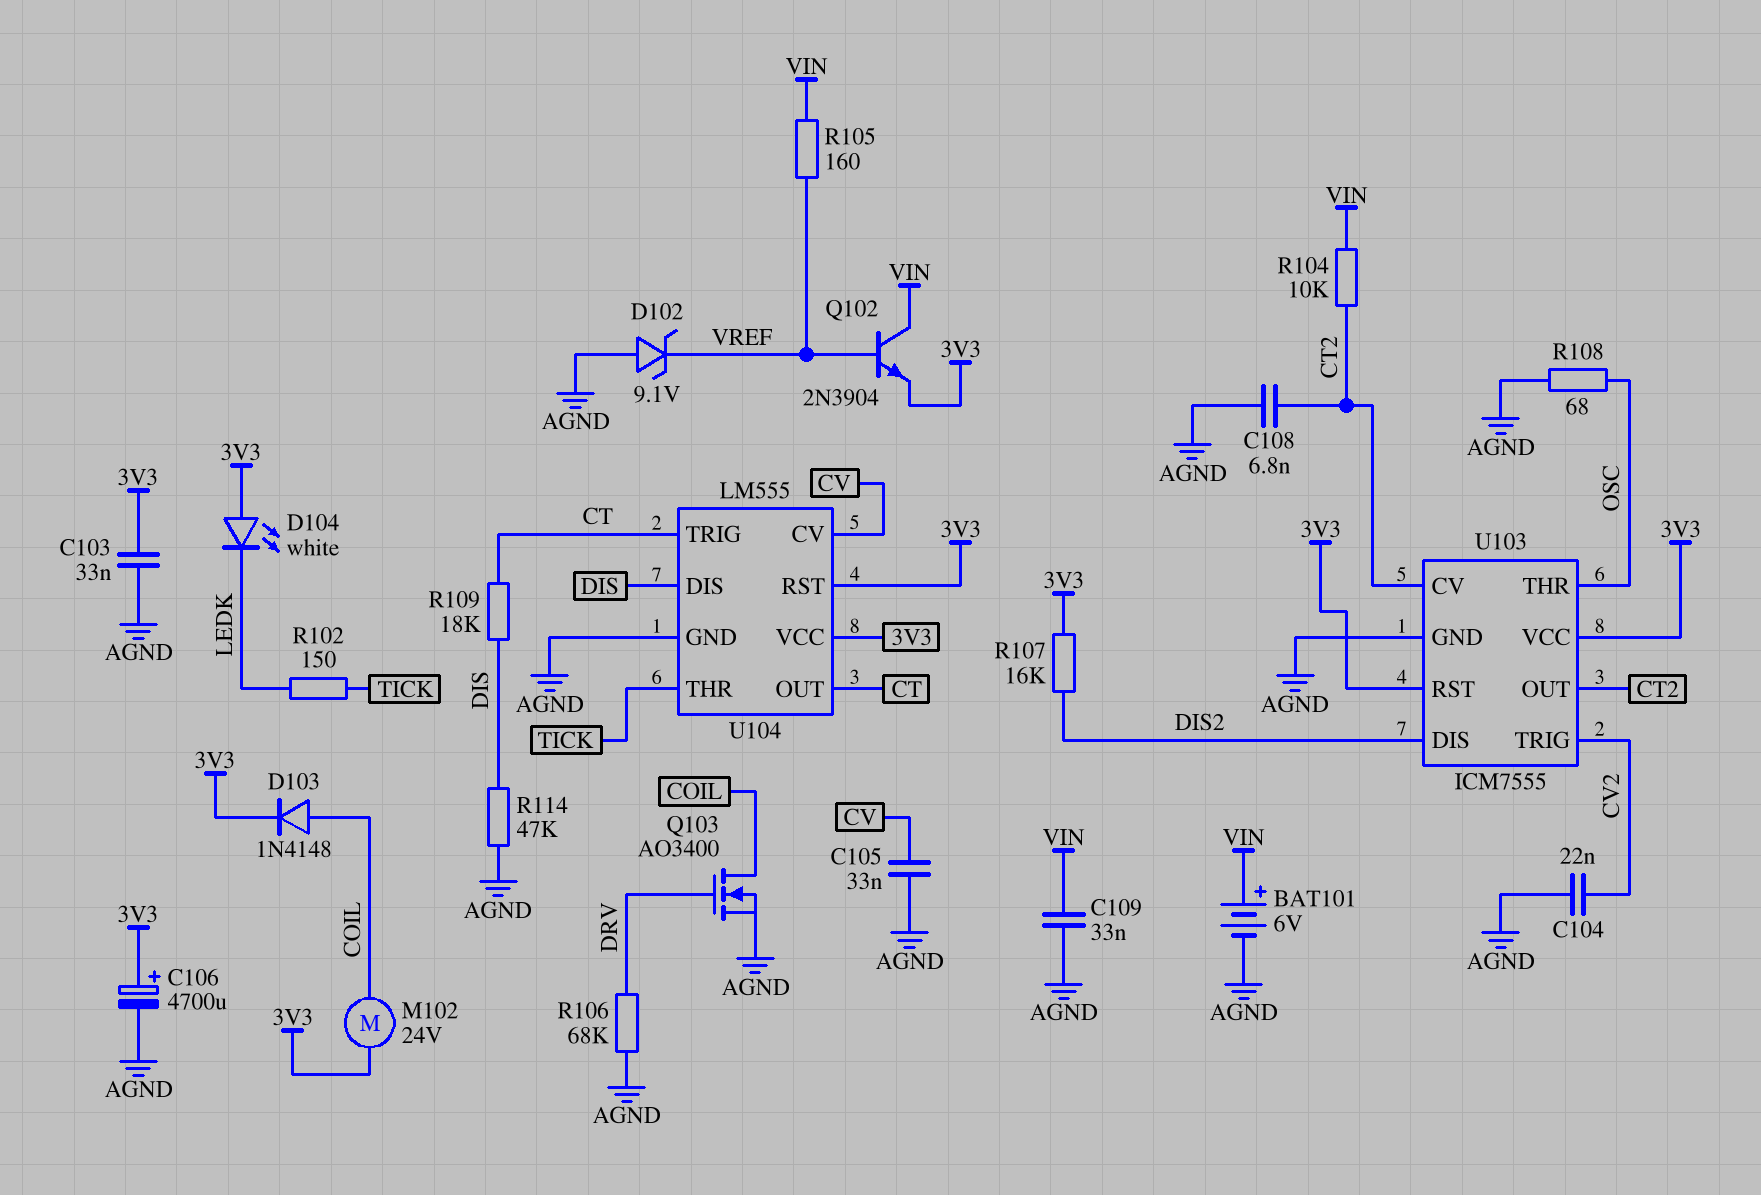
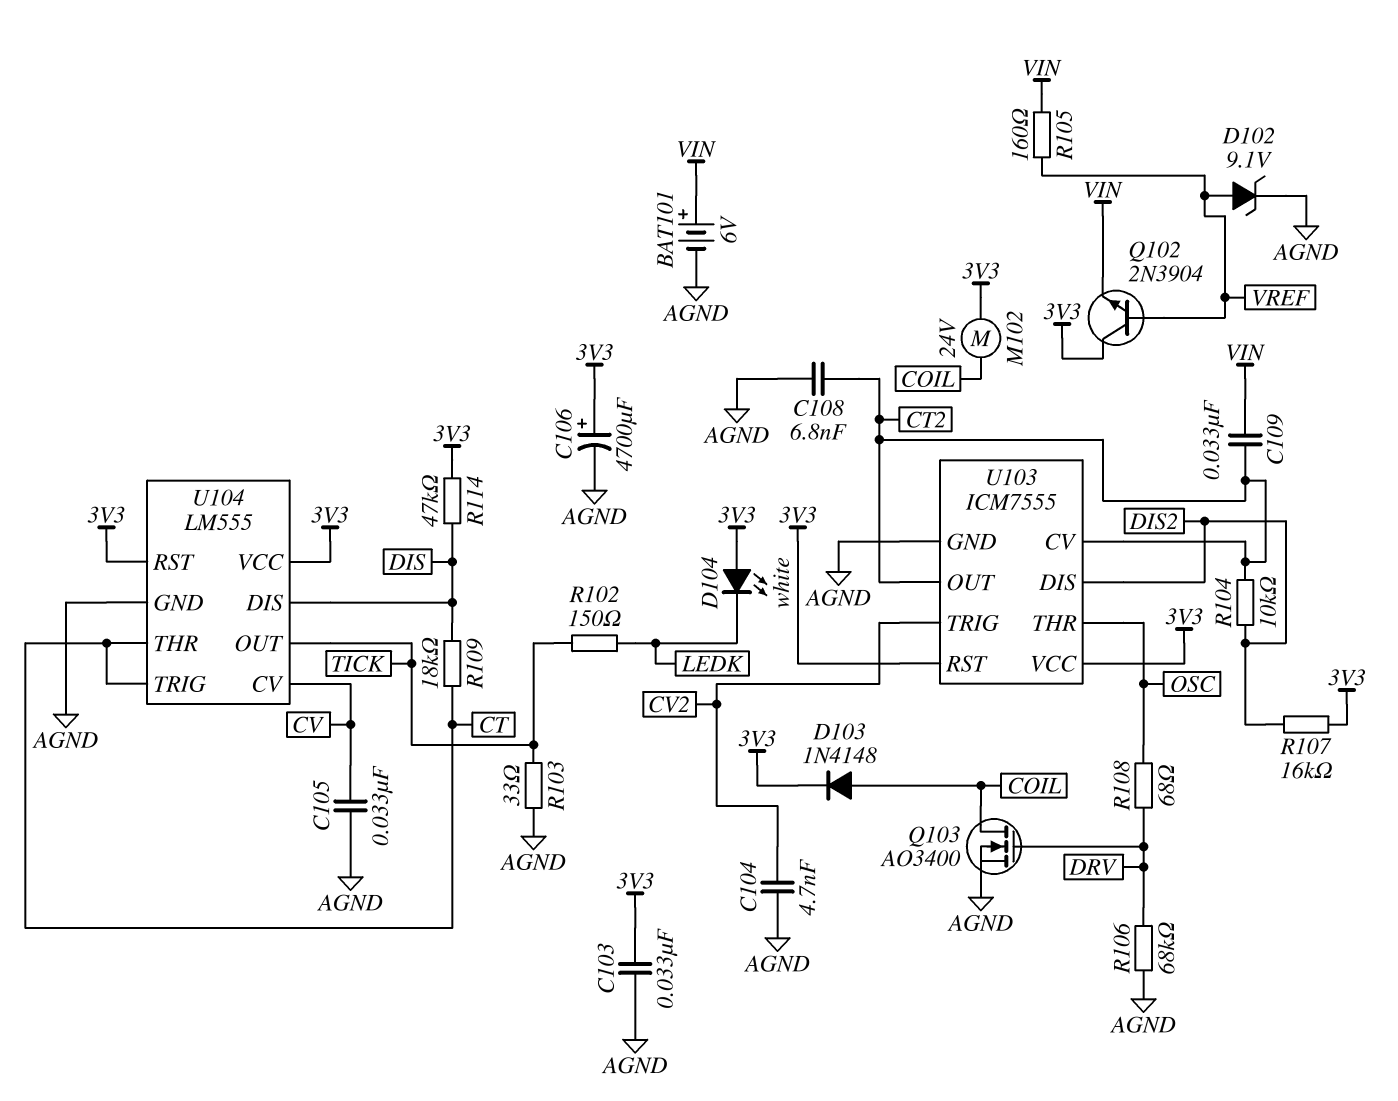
C104: 22nF (AGND, CV2) -> 4.7nF (AGND, CV2)
C109: 33nF (AGND, VIN) -> 33nF (CT2, VIN)
D102: zener 9.1V (A AGND, K VREF) -> zener 9.1V (A VREF, K AGND)
Q102: NPN 2N3904 (B VREF, C VIN, E 3V3) -> NPN 2N3904 (B VREF, C 3V3, E VIN)
R103: none -> 33 (AGND, TICK)
R104: 10k (CT2, VIN) -> 10k (CT2, DIS2)
R108: 68 (AGND, OSC) -> 68 (DRV, OSC)
R114: 47k (AGND, DIS) -> 47k (3V3, DIS)
U104 pin OUT: CT -> TICK
U104 pin THR: TICK -> CT

